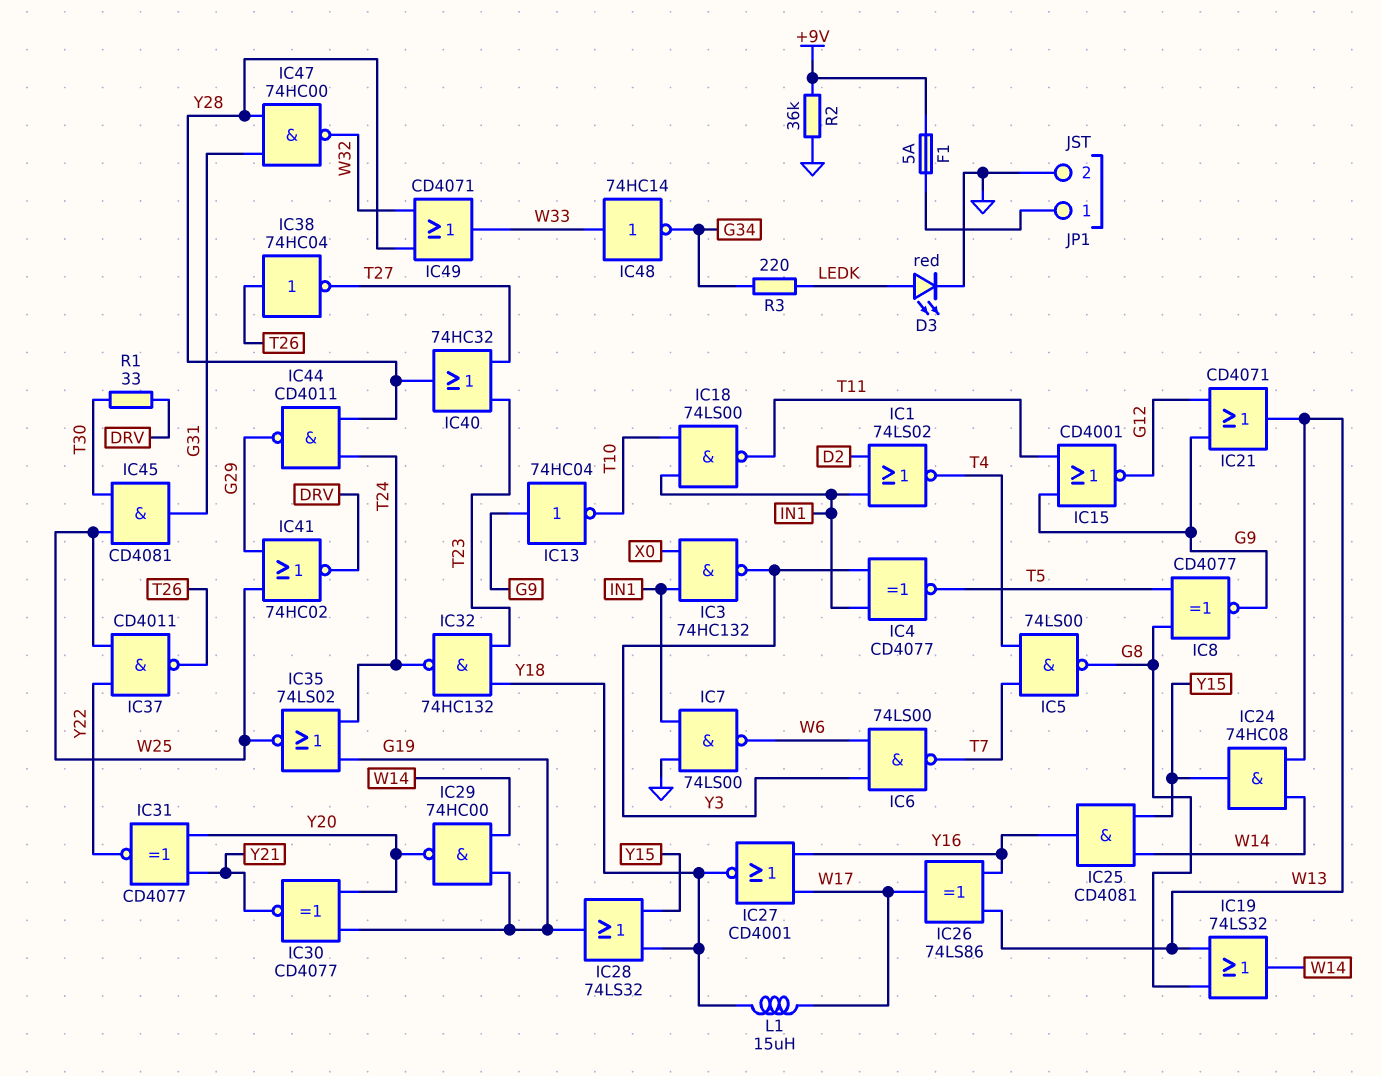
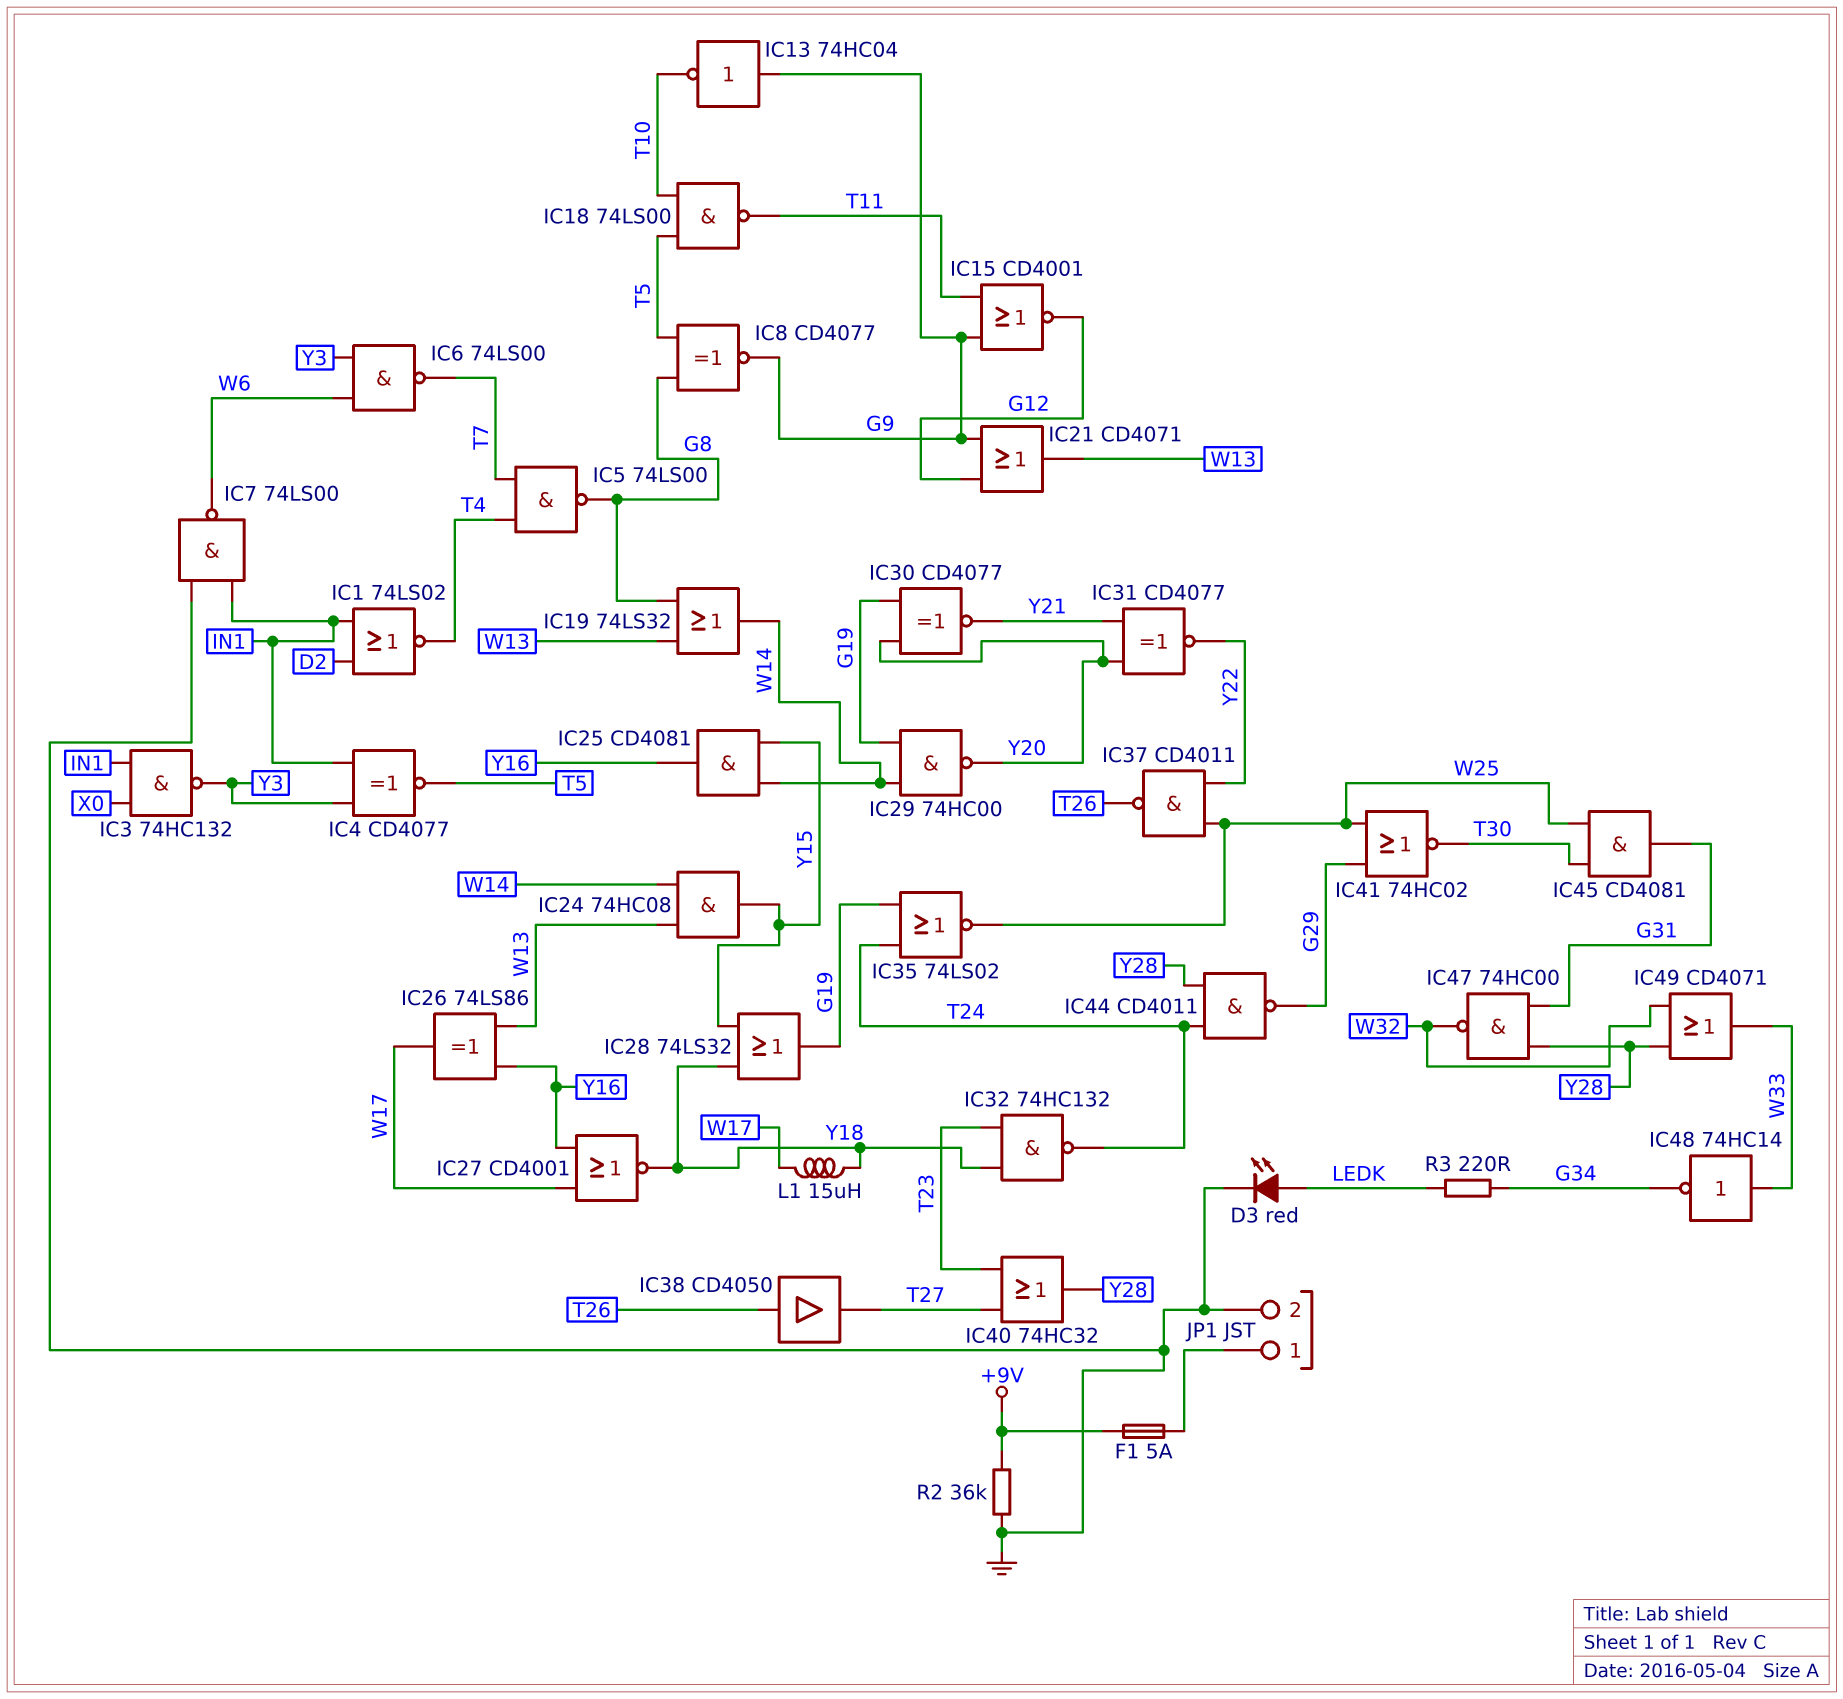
IC18: NAND 74LS00 (in IN1, in T10, out T11) -> NAND 74LS00 (in T5, in T10, out T11)
IC38: NOT 74HC04 (in T26, out T27) -> buffer CD4050 (in T26, out T27)
IC41: NOR 74HC02 (in G29, in W25, out DRV) -> NOR 74HC02 (in G29, in W25, out T30)
R1: 33 (DRV, T30) -> none

